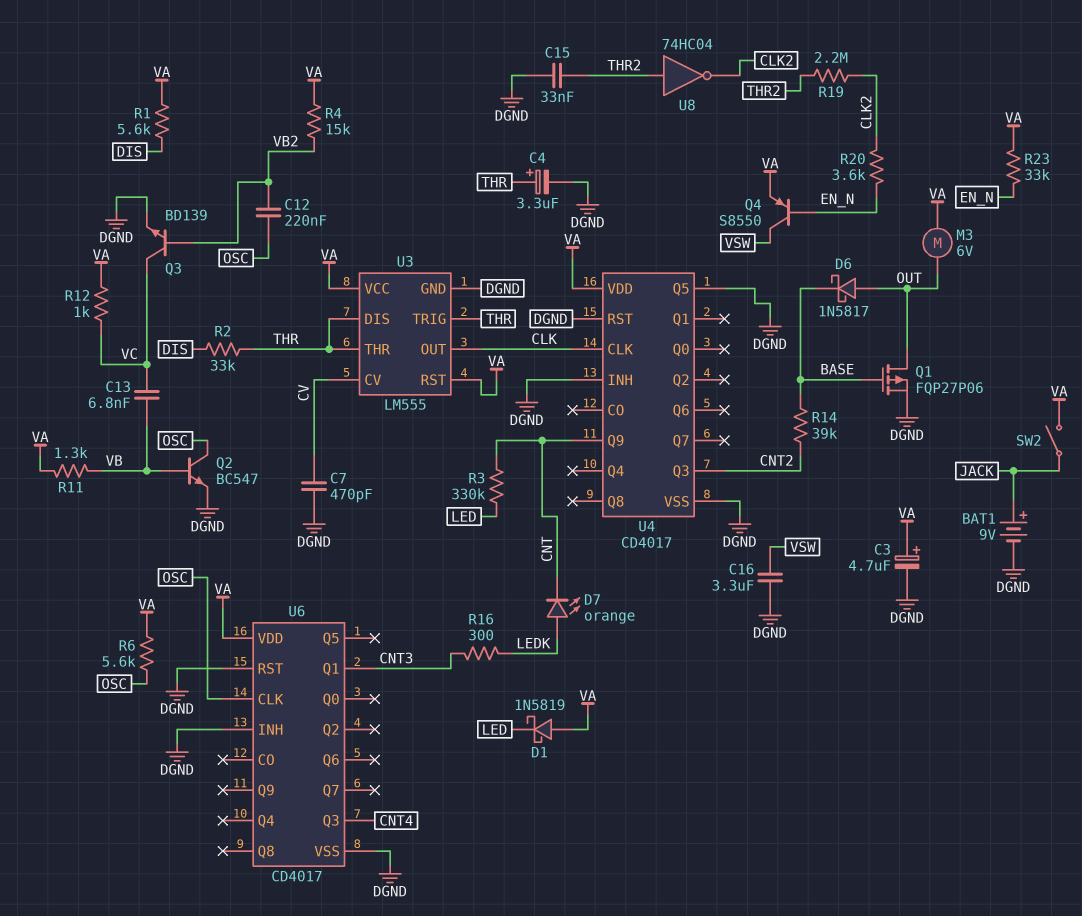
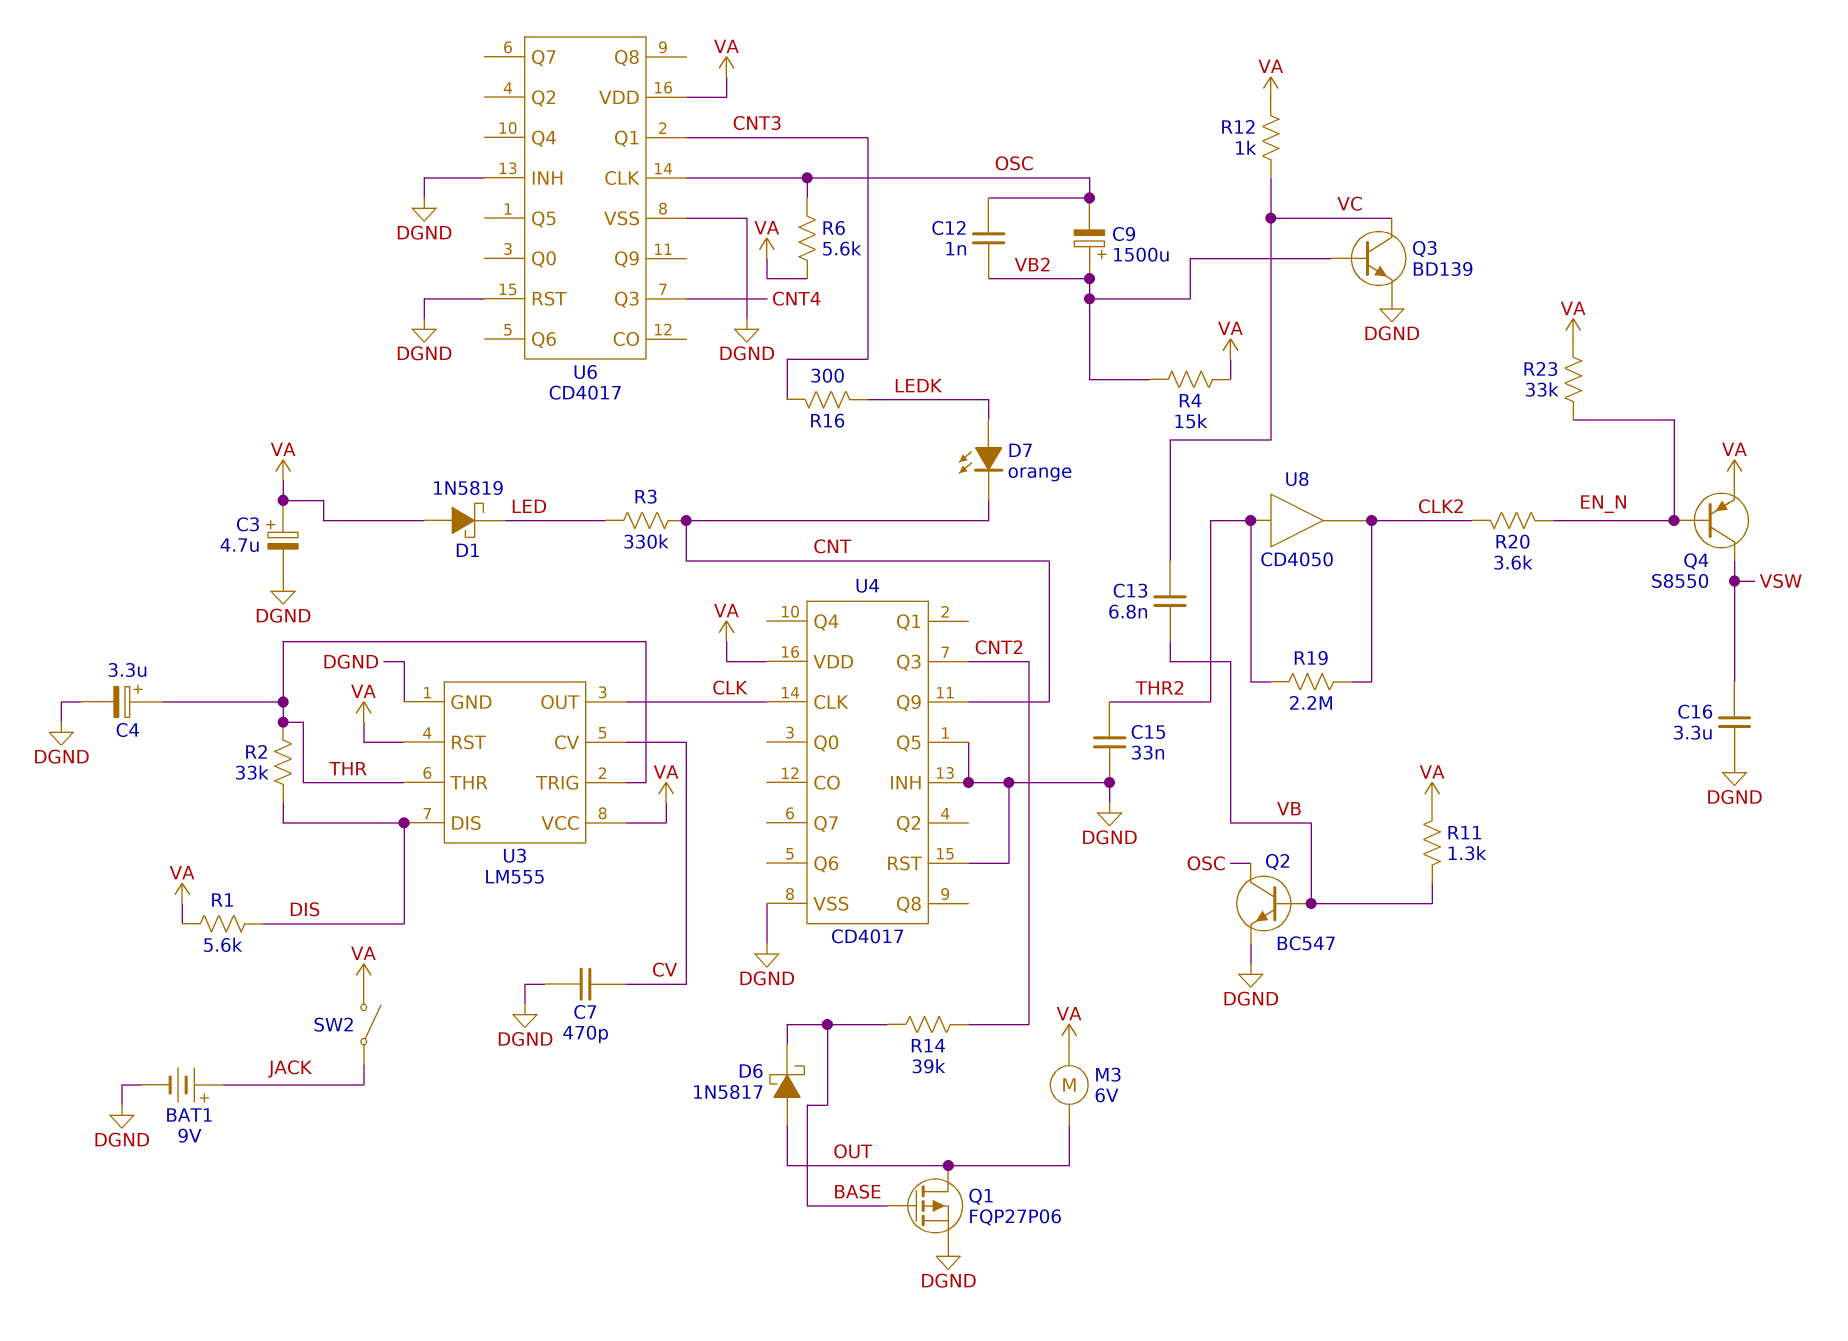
C9: none -> 1500uF (plus VB2, minus OSC)
C12: 220nF (OSC, VB2) -> 1nF (OSC, VB2)
U3 pin DIS: THR -> DIS
U8: NOT 74HC04 (in THR2, out CLK2) -> buffer CD4050 (in THR2, out CLK2)

